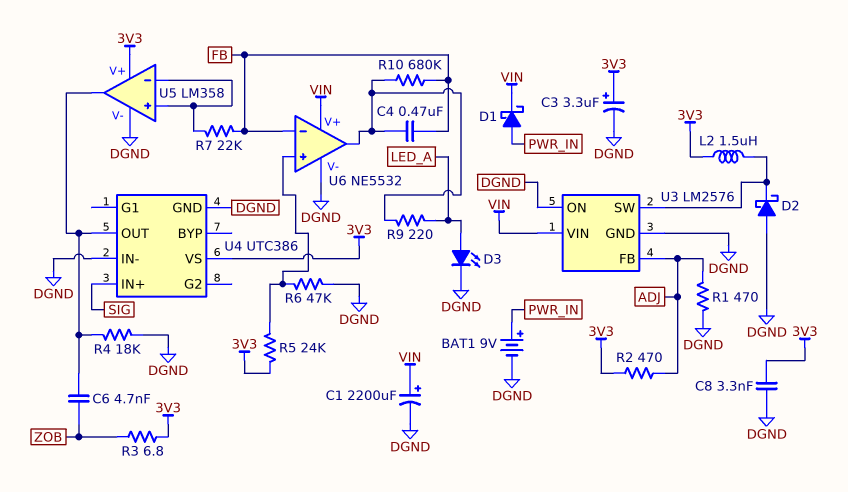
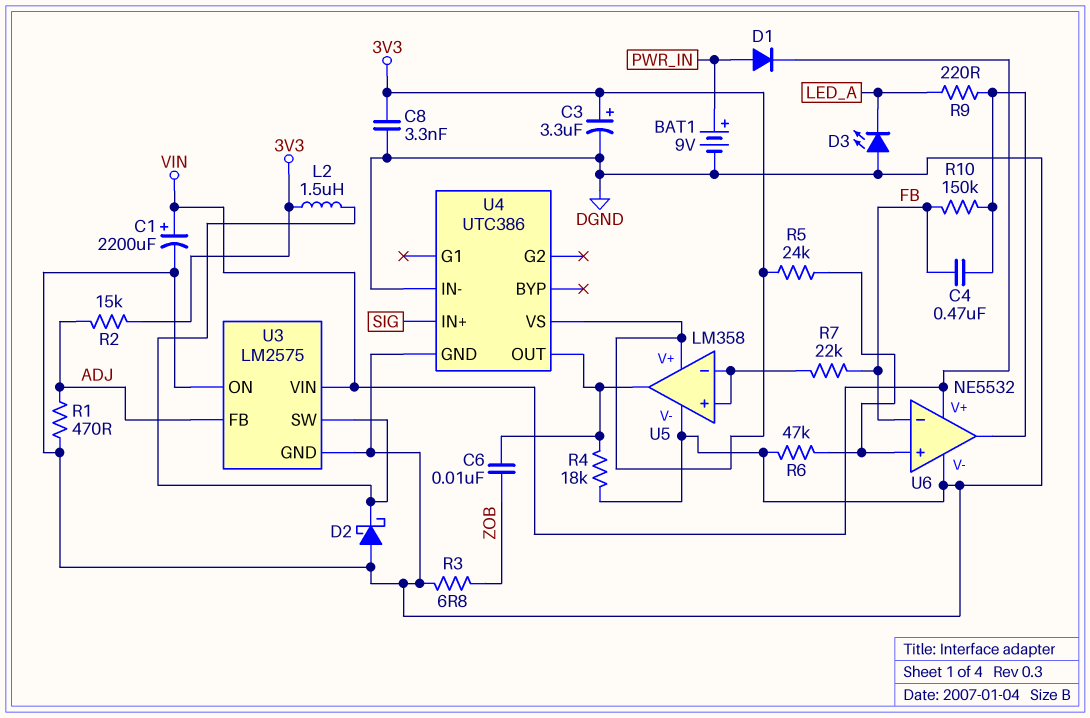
C6: 4.7nF (U4/OUT, ZOB) -> 10nF (U4/OUT, ZOB)
D1: schottky (A PWR_IN, K VIN) -> diode (A PWR_IN, K VIN)
D3: LED (A LED_A, K DGND) -> LED (A DGND, K LED_A)
R2: 470 (3V3, ADJ) -> 15k (3V3, ADJ)
R3: 6.8 (3V3, ZOB) -> 6.8 (DGND, ZOB)
R10: 680k (FB, U6/out) -> 150k (FB, U6/out)
U3: LM2576 -> LM2575

